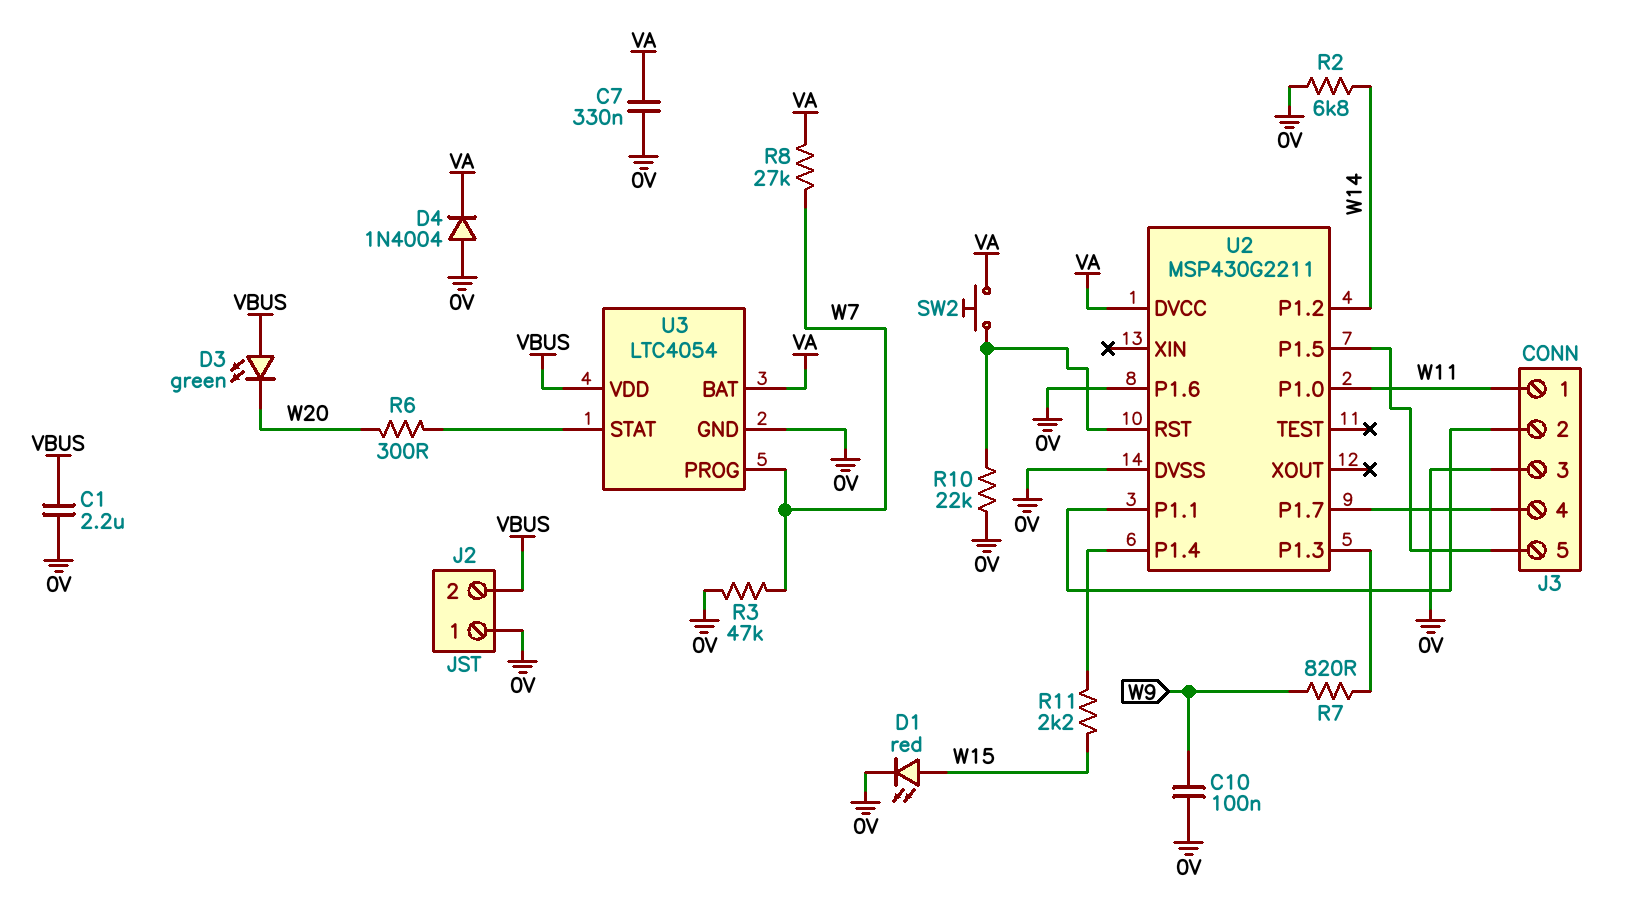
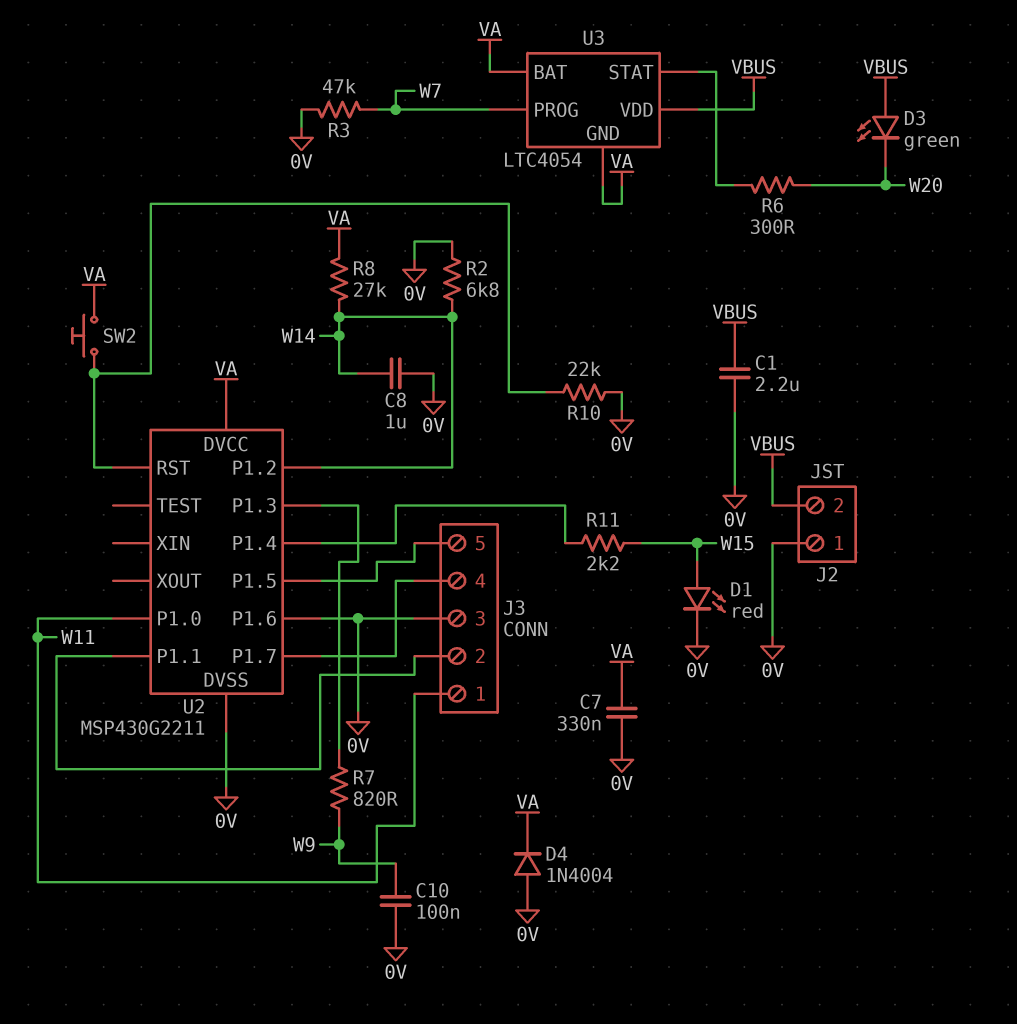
C8: none -> 1uF (0V, W14)
R8: 27k (VA, W7) -> 27k (VA, W14)
U3 pin GND: 0V -> VA

